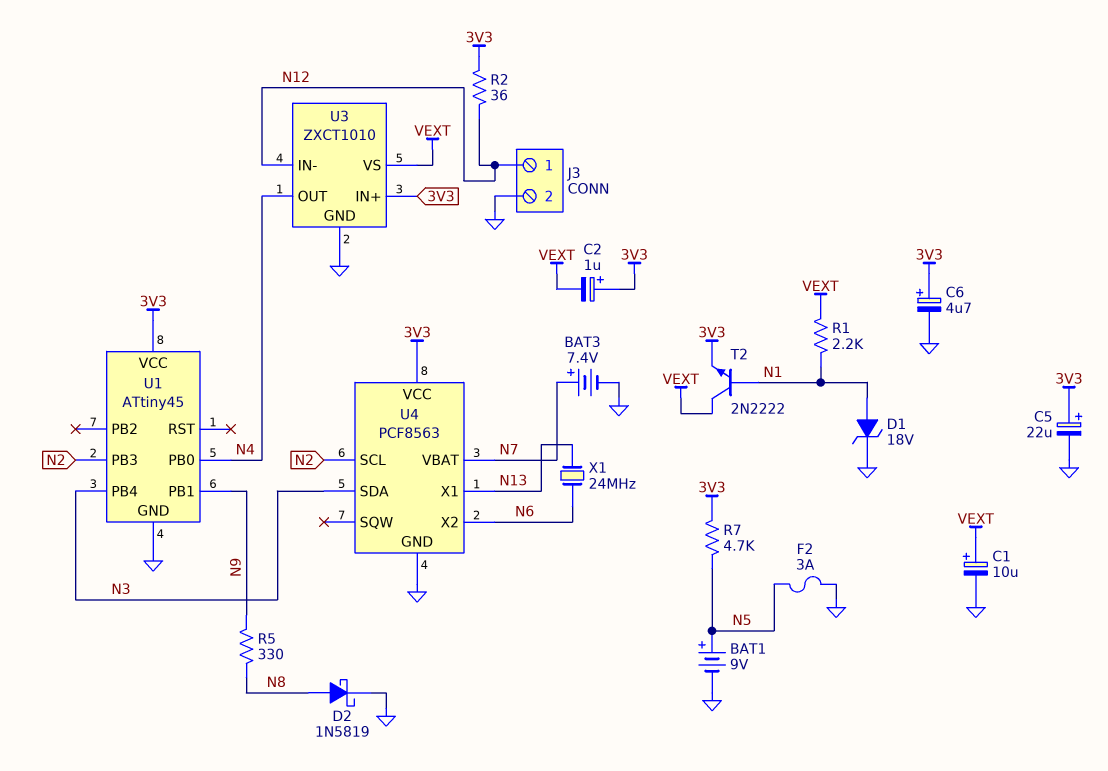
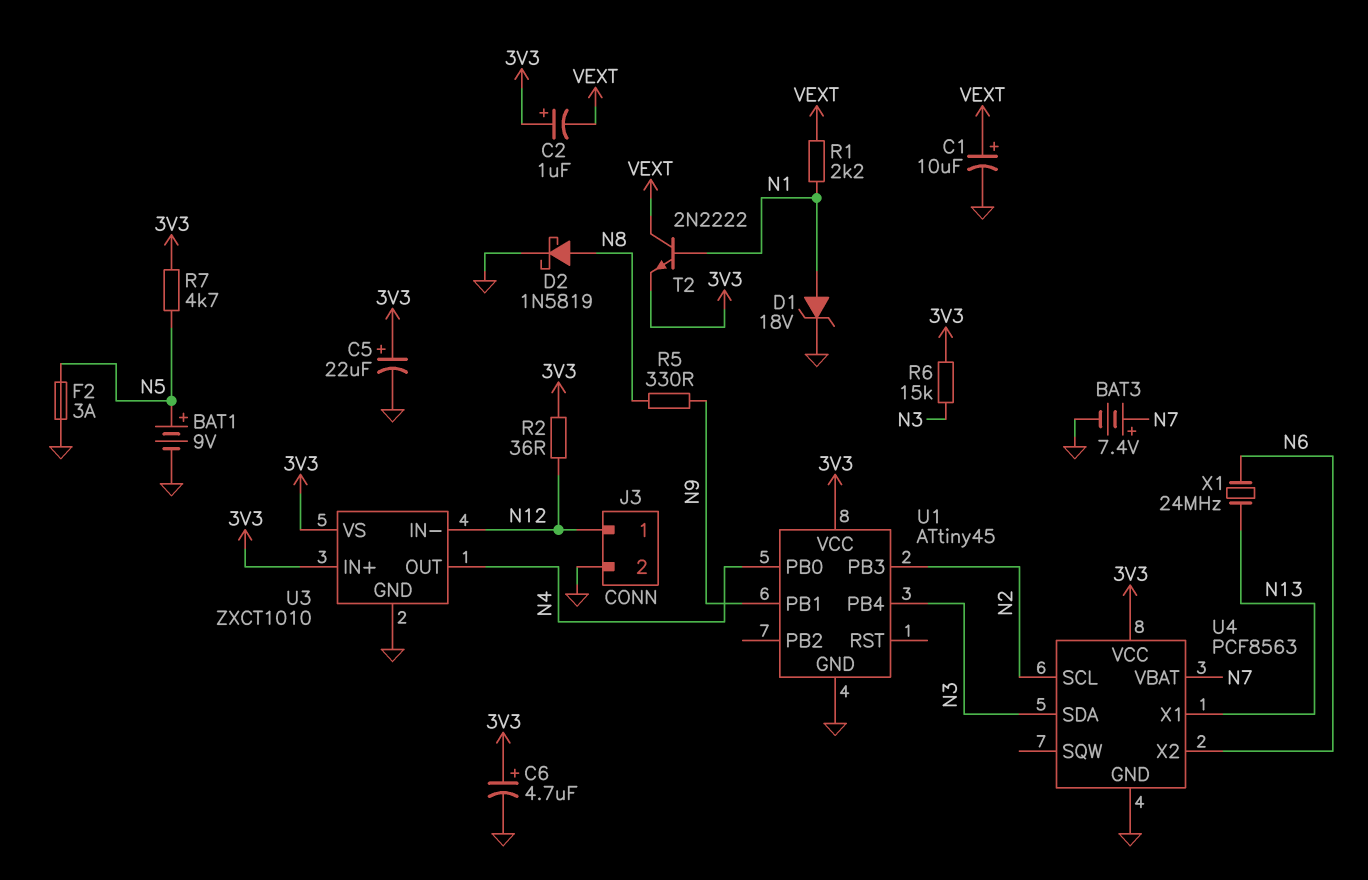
R6: none -> 15k (3V3, N3)
U3 pin VS: VEXT -> 3V3

